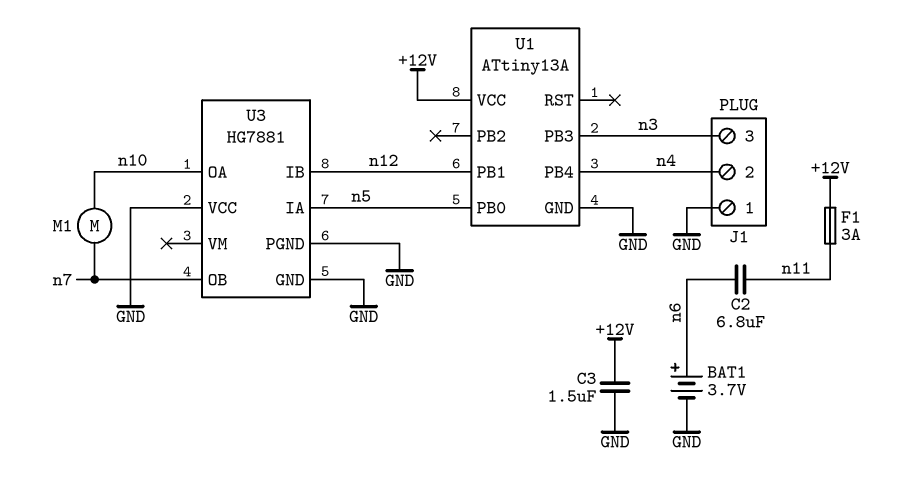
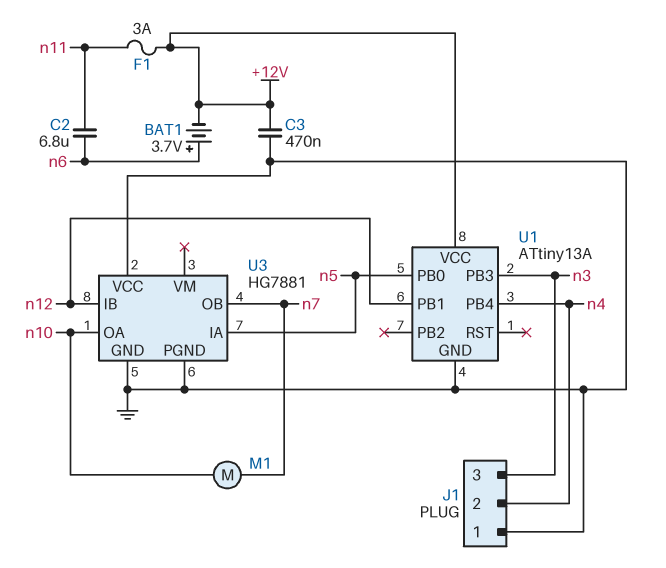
BAT1: 3.7V (plus n6, minus GND) -> 3.7V (plus n6, minus +12V)
C3: 1.5uF (+12V, GND) -> 470nF (+12V, GND)

